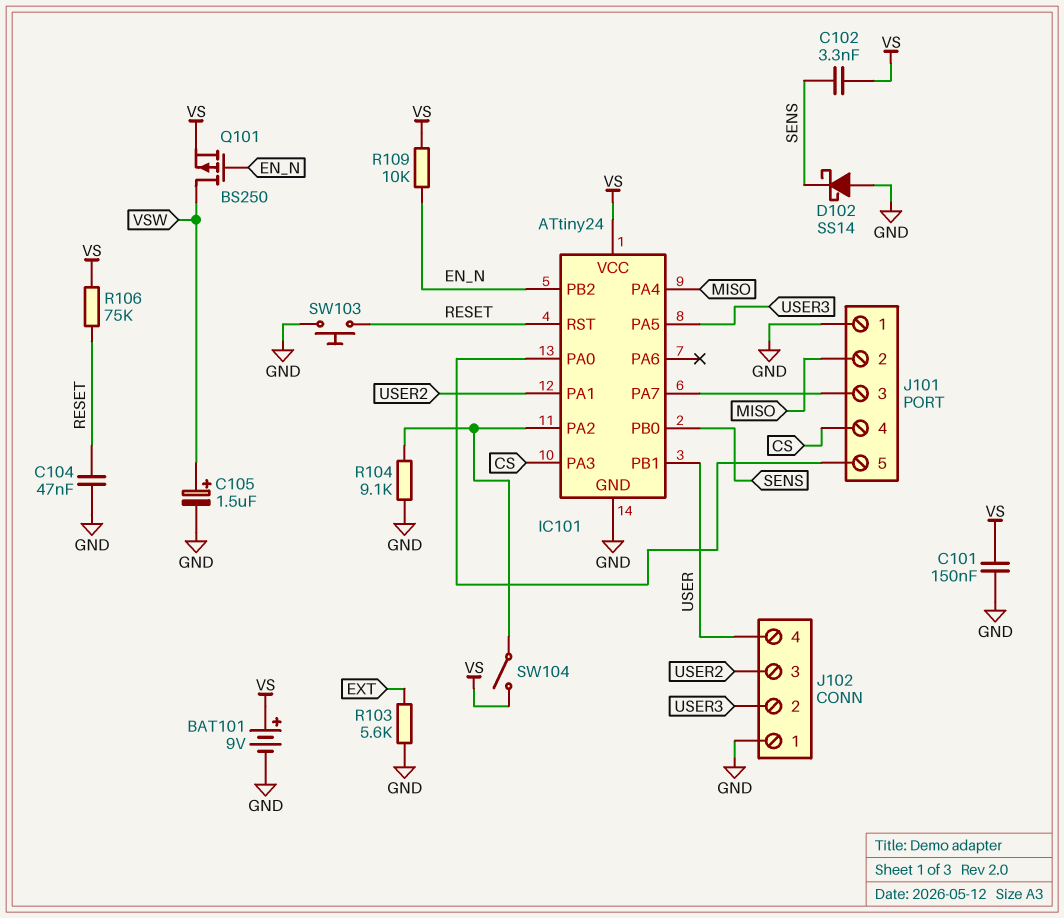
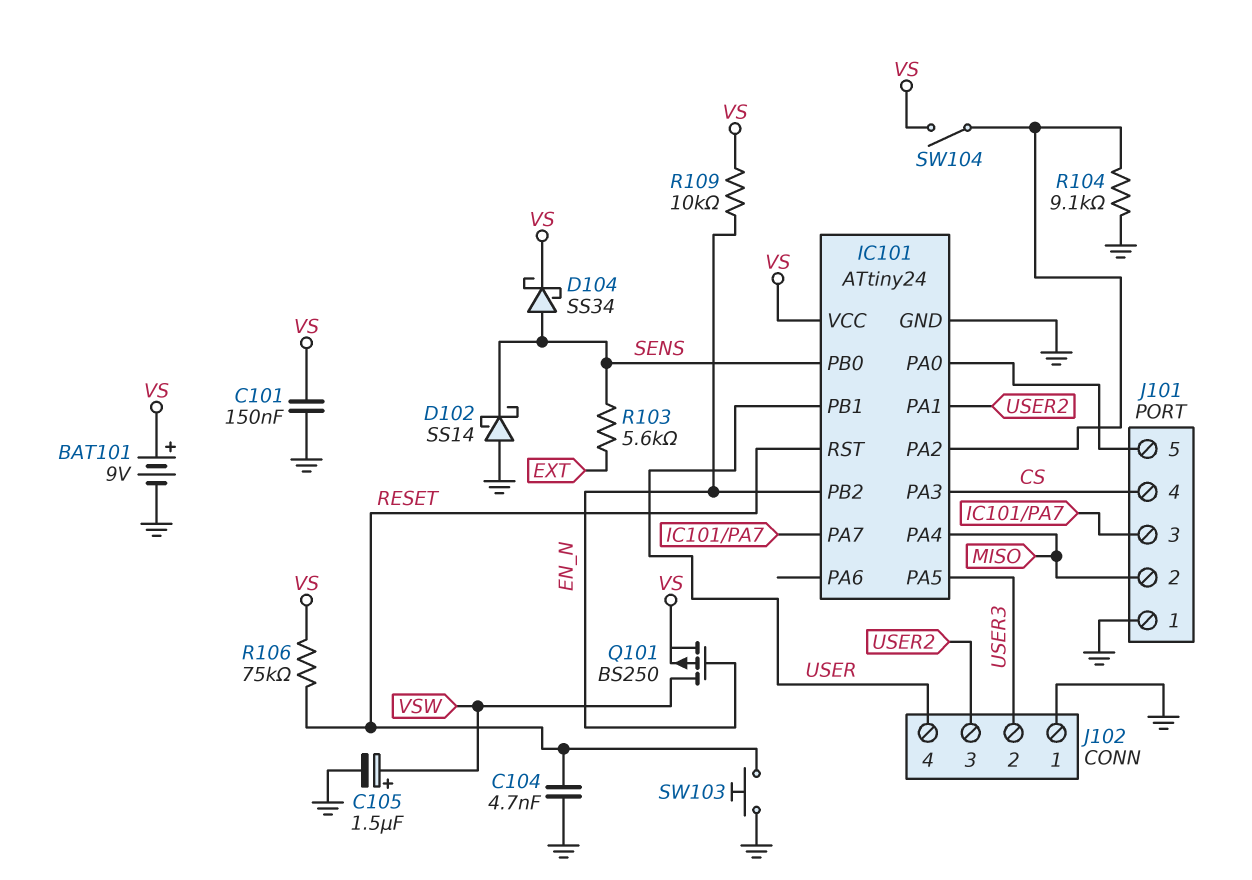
C102: 3.3nF (SENS, VS) -> none
C104: 47nF (GND, RESET) -> 4.7nF (GND, RESET)
D104: none -> schottky SS34 (A SENS, K VS)
R103: 5.6k (EXT, GND) -> 5.6k (EXT, SENS)

